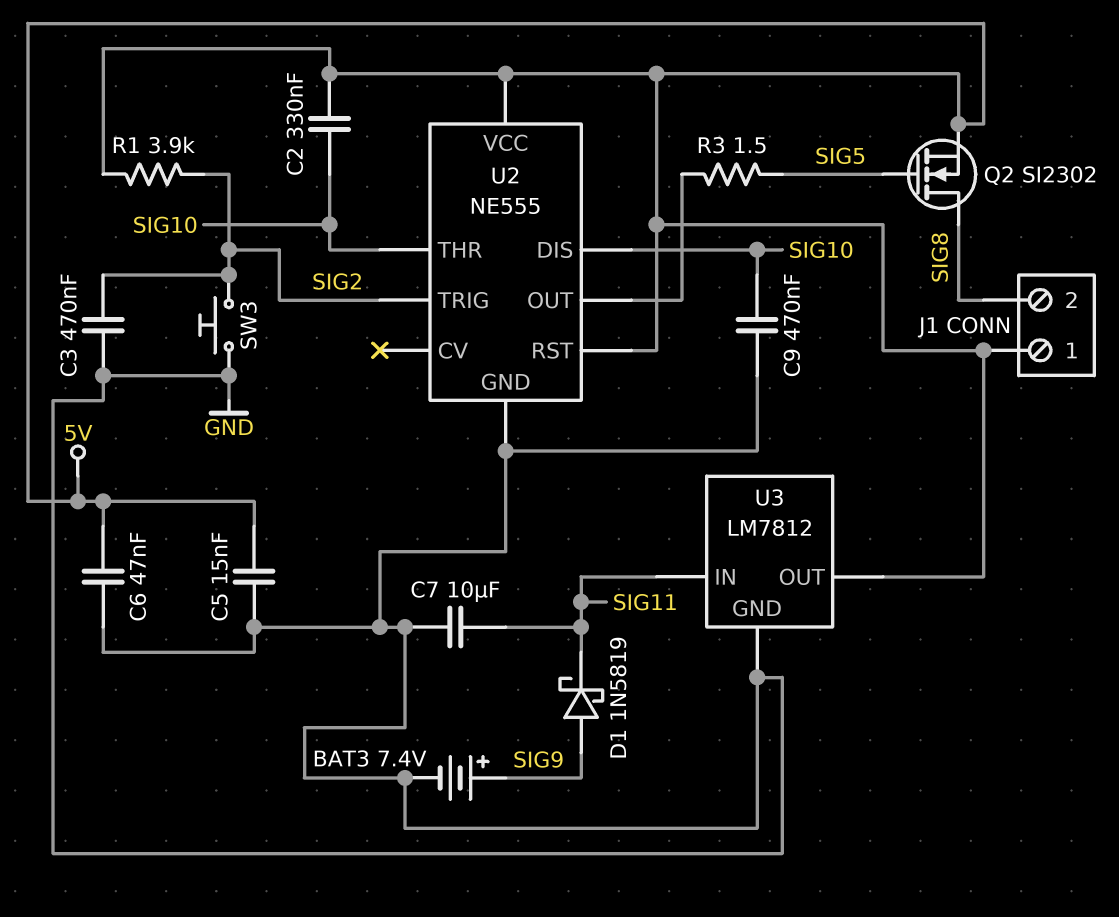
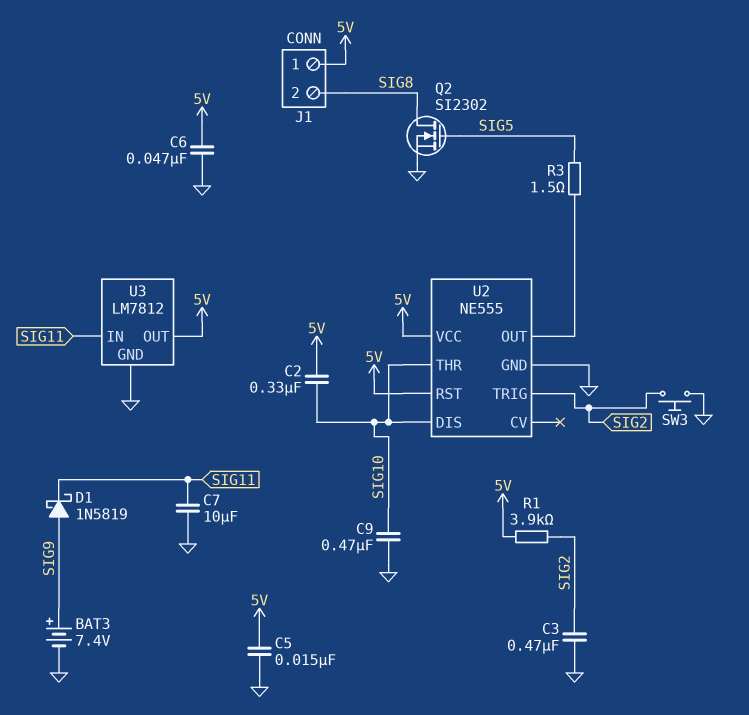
Q2: NMOS SI2302 (G SIG5, D SIG8, S 5V) -> NMOS SI2302 (G SIG5, D SIG8, S GND)

